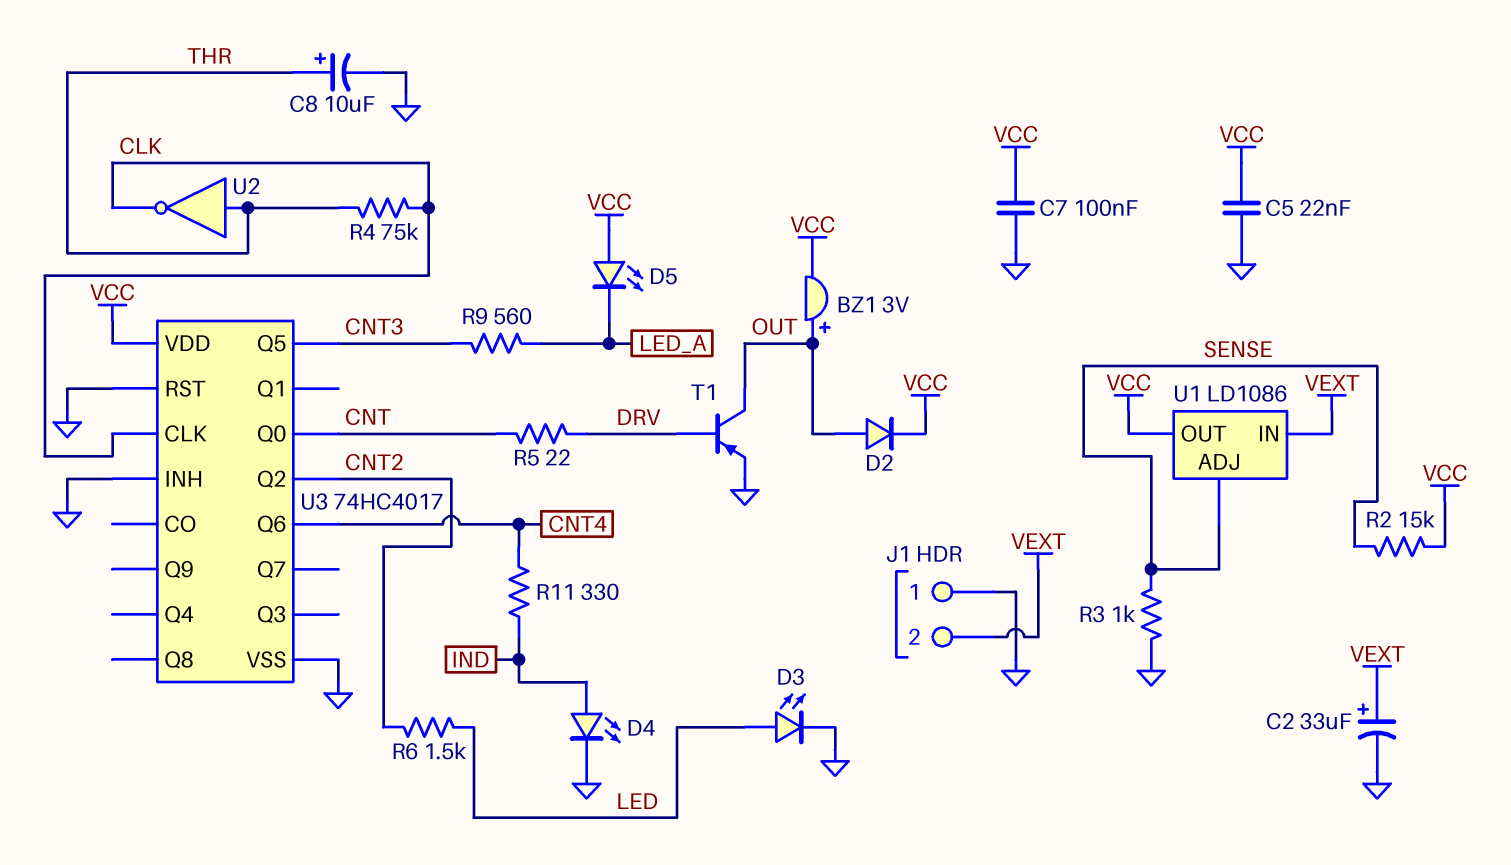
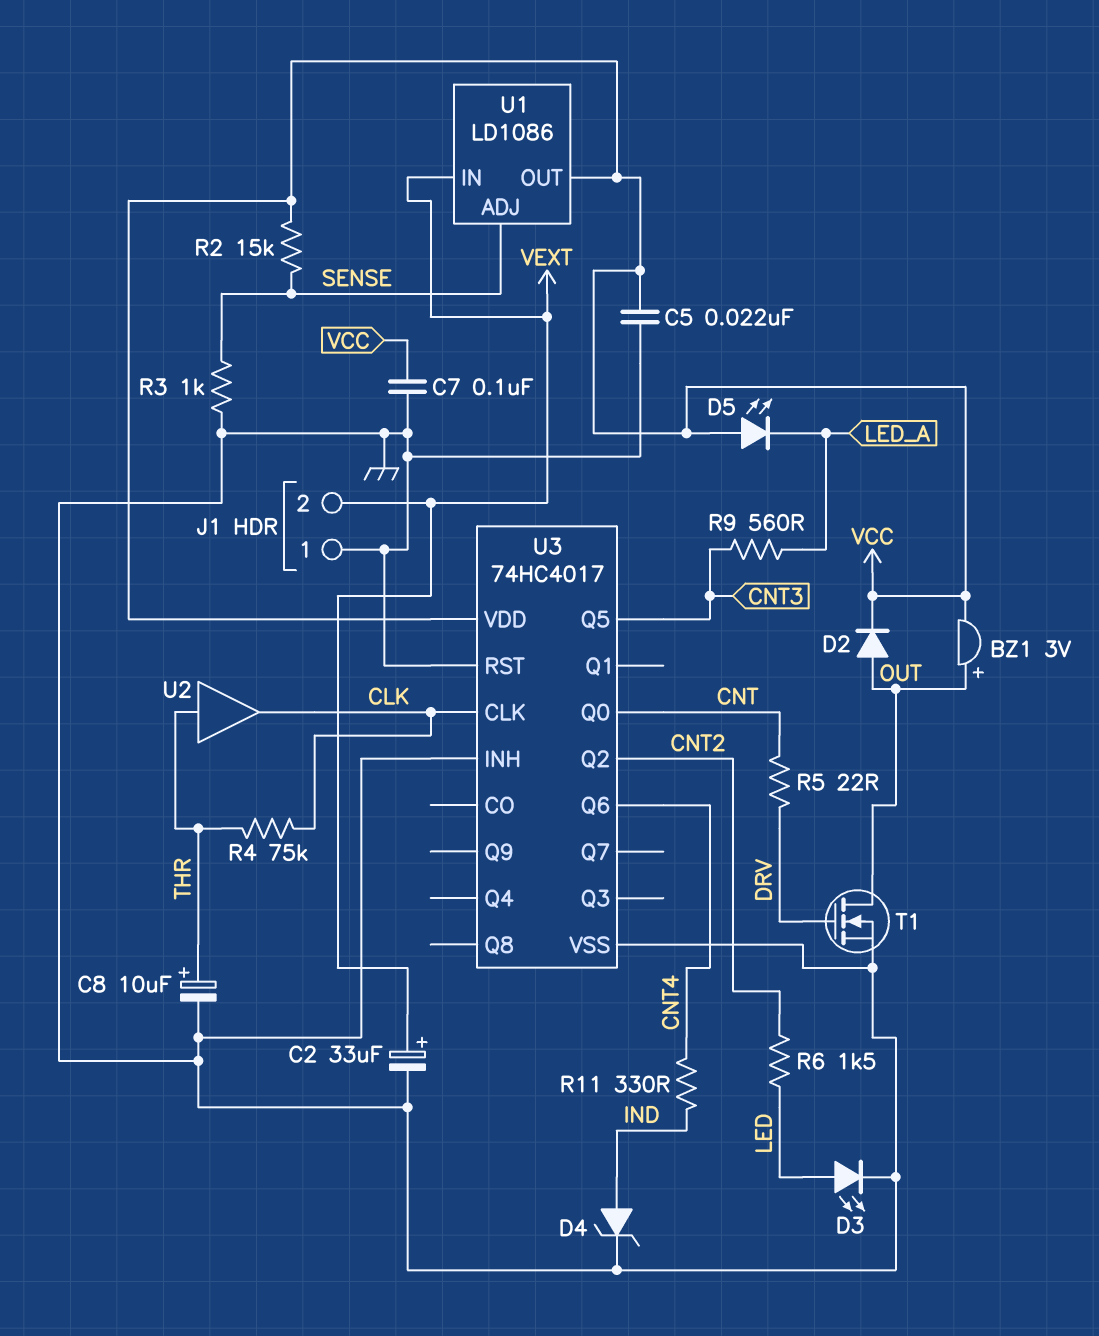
D4: LED (A IND, K GND) -> zener (A IND, K GND)
T1: PNP (B DRV, C OUT, E GND) -> NMOS (G DRV, D OUT, S GND)
U2: NOT (in THR, out CLK) -> buffer (in THR, out CLK)

